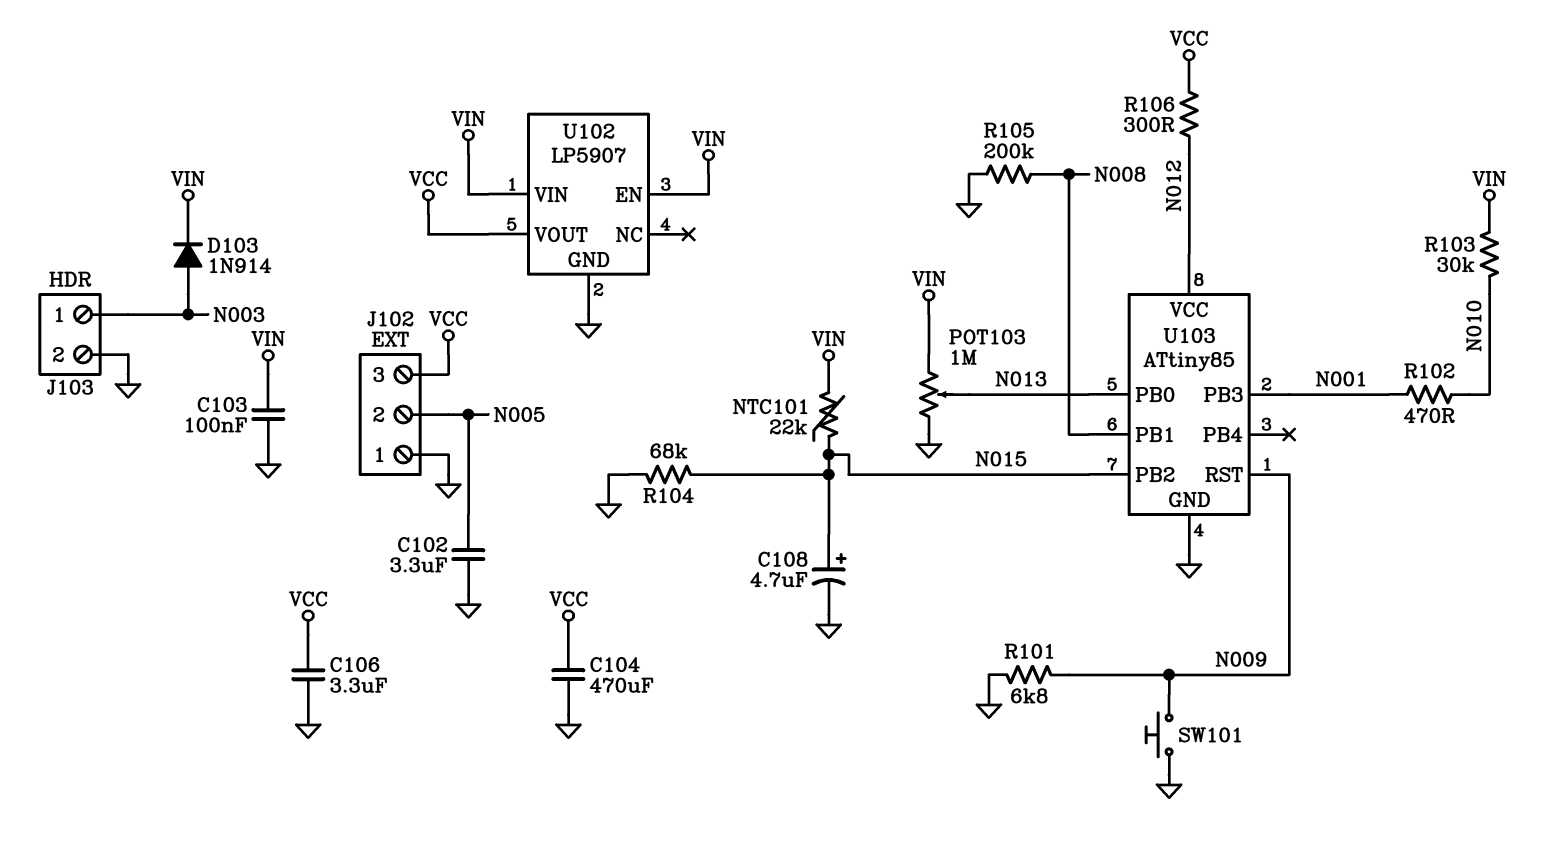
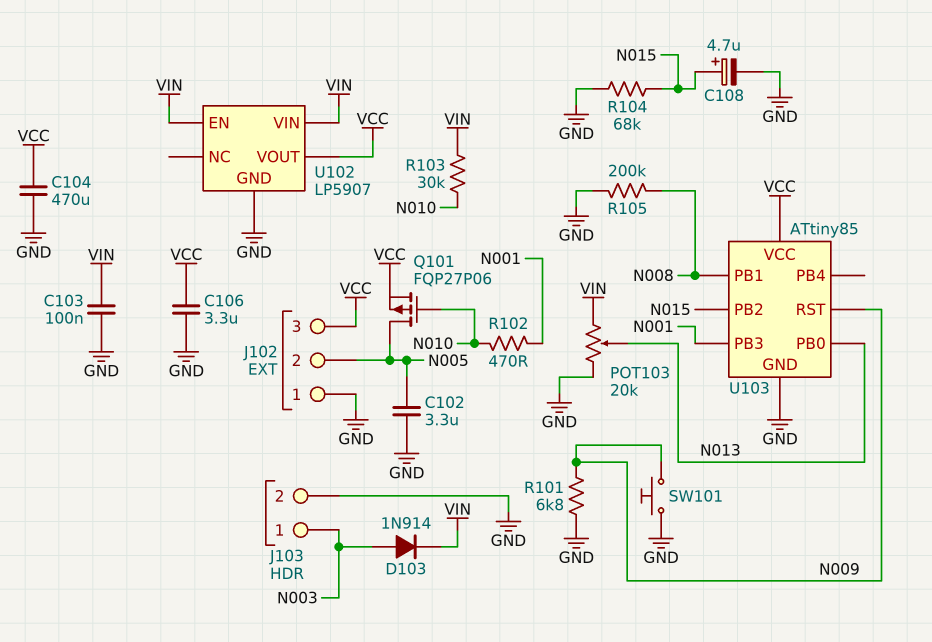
NTC101: 22k (N015, VIN) -> none
POT103: 1M (GND, VIN, wiper N013) -> 20k (GND, VIN, wiper N013)
Q101: none -> PMOS FQP27P06 (G N010, D N005, S VCC)
R106: 300 (N012, VCC) -> none
U103 pin VCC: N012 -> VCC

